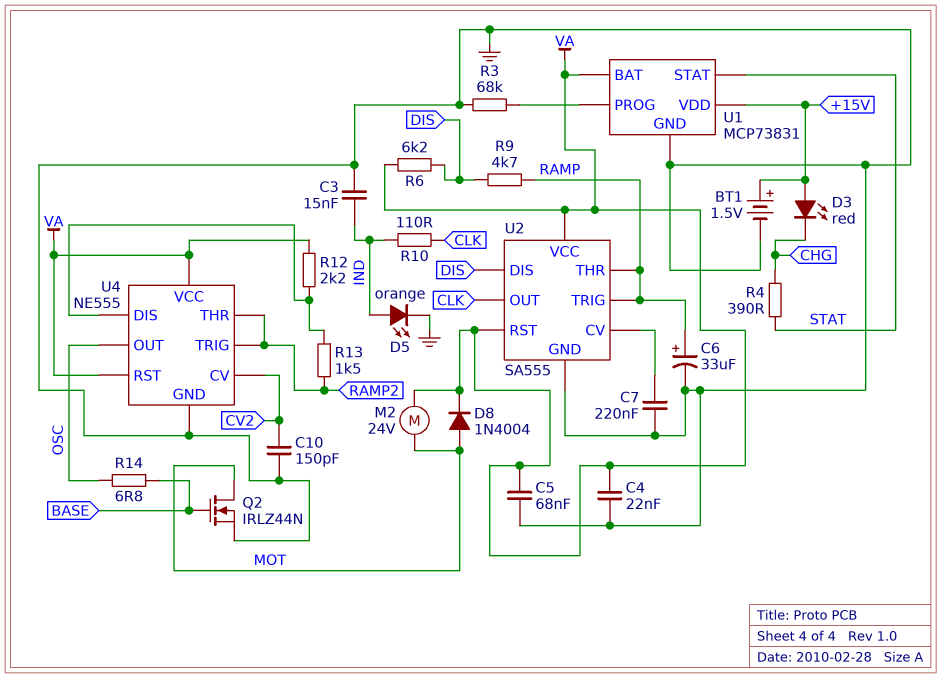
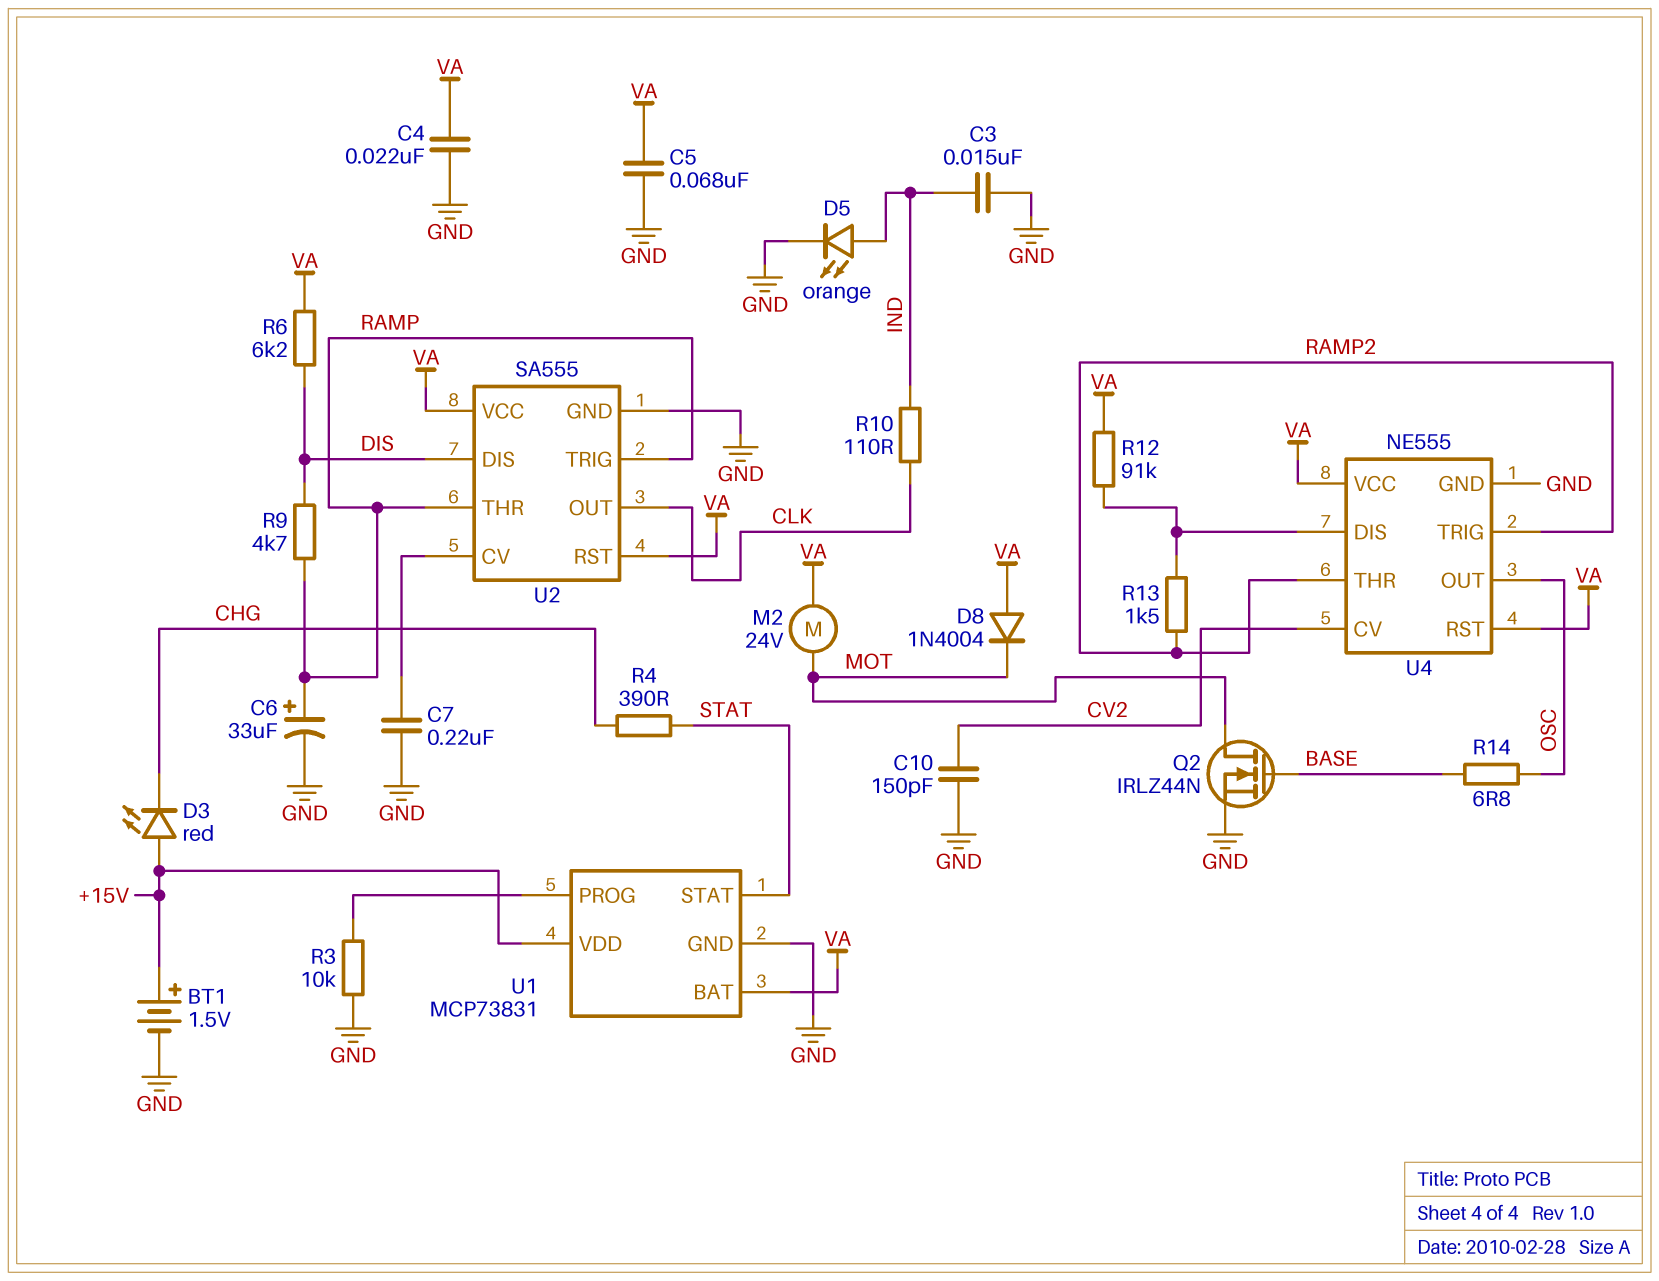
D8: diode 1N4004 (A MOT, K VA) -> diode 1N4004 (A VA, K MOT)
R3: 68k (GND, U1/PROG) -> 10k (GND, U1/PROG)
R12: 2.2k (U4/DIS, VA) -> 91k (U4/DIS, VA)

